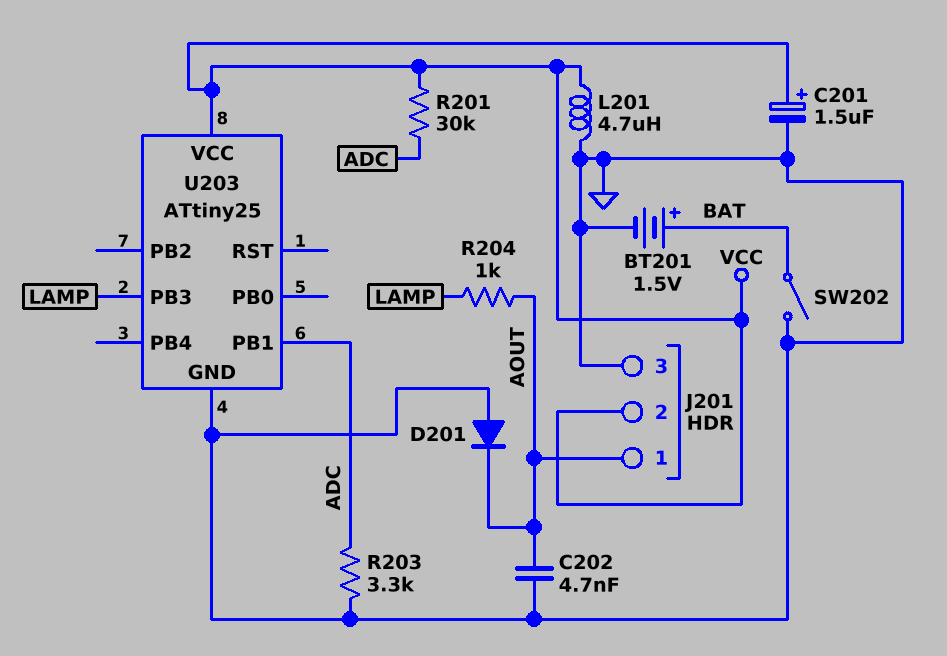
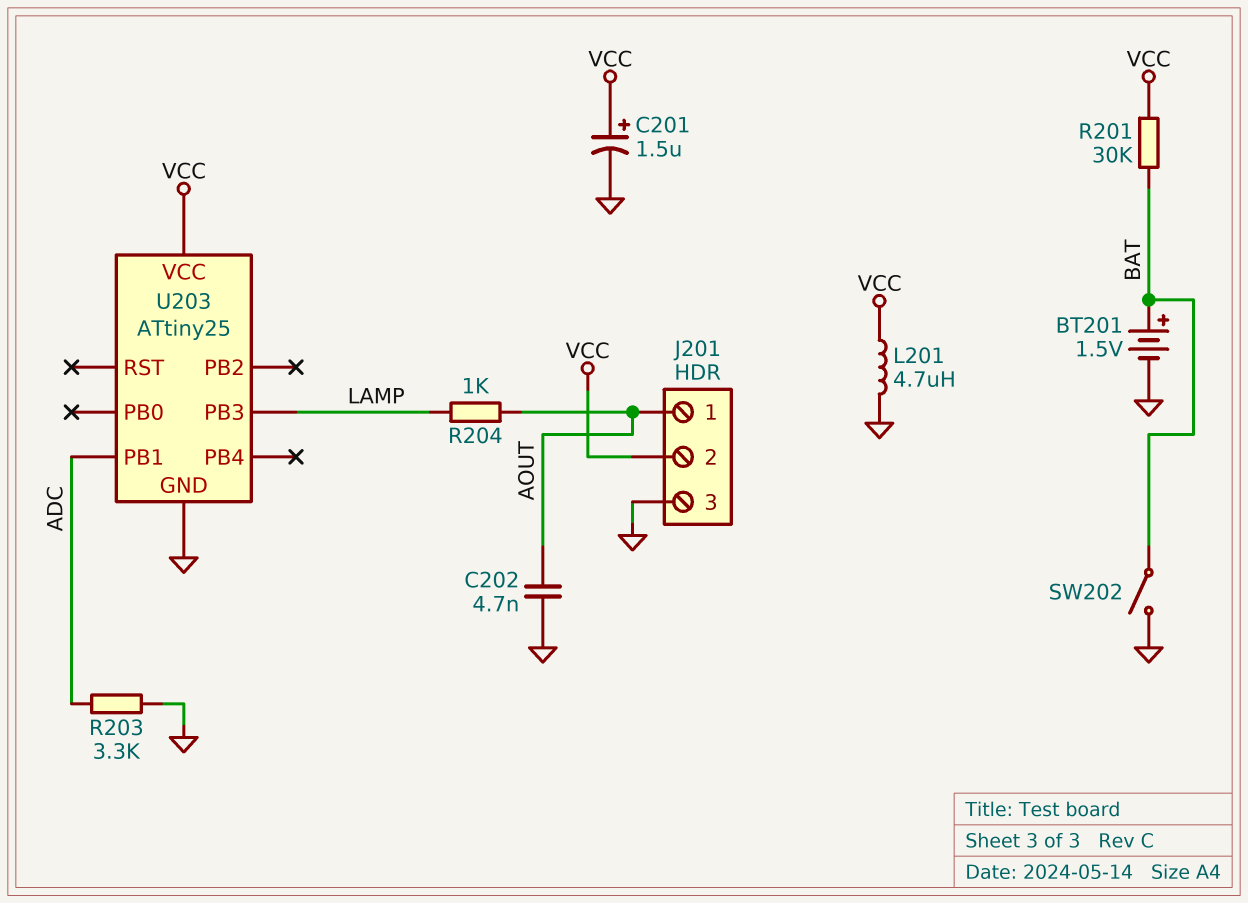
D201: diode (A GND, K AOUT) -> none
R201: 30k (ADC, VCC) -> 30k (BAT, VCC)

